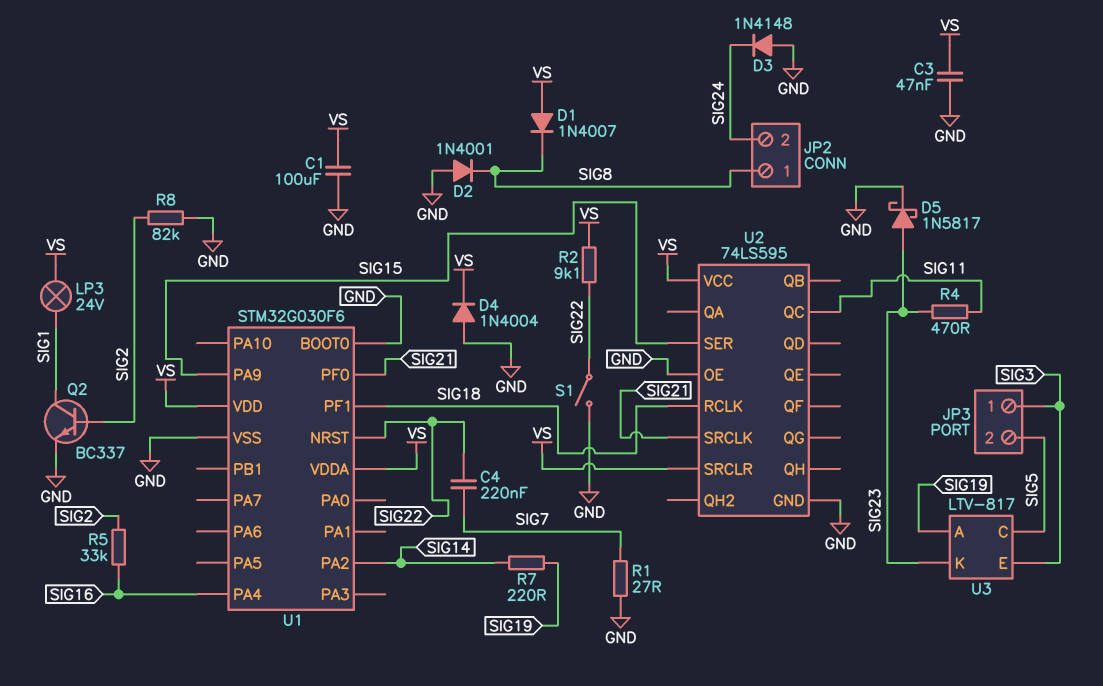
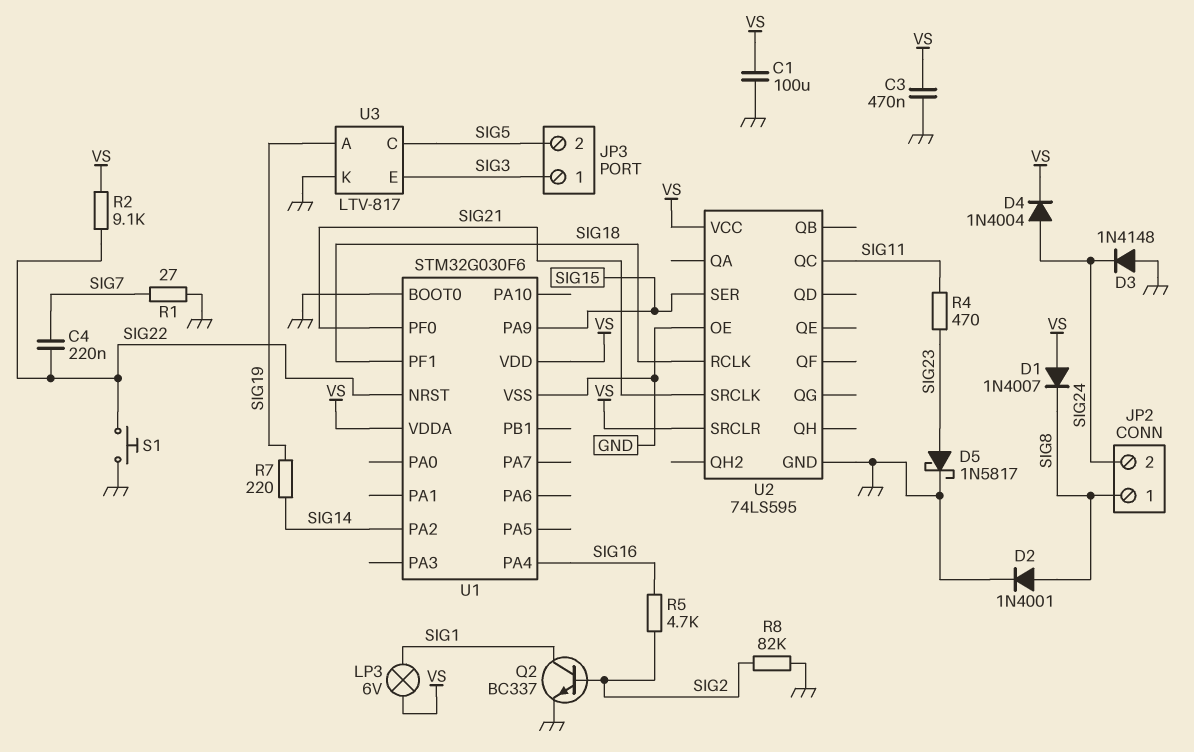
C3: 47nF (GND, VS) -> 470nF (GND, VS)
D2: diode 1N4001 (A GND, K SIG8) -> diode 1N4001 (A SIG8, K GND)
D4: diode 1N4004 (A GND, K VS) -> diode 1N4004 (A SIG24, K VS)
LP3: lamp 24V (SIG1, VS) -> lamp 6V (SIG1, VS)
R5: 33k (SIG2, SIG16) -> 4.7k (SIG2, SIG16)
S1: switch (GND, SIG22) -> button (GND, SIG22)
U3 pin K: SIG23 -> GND

